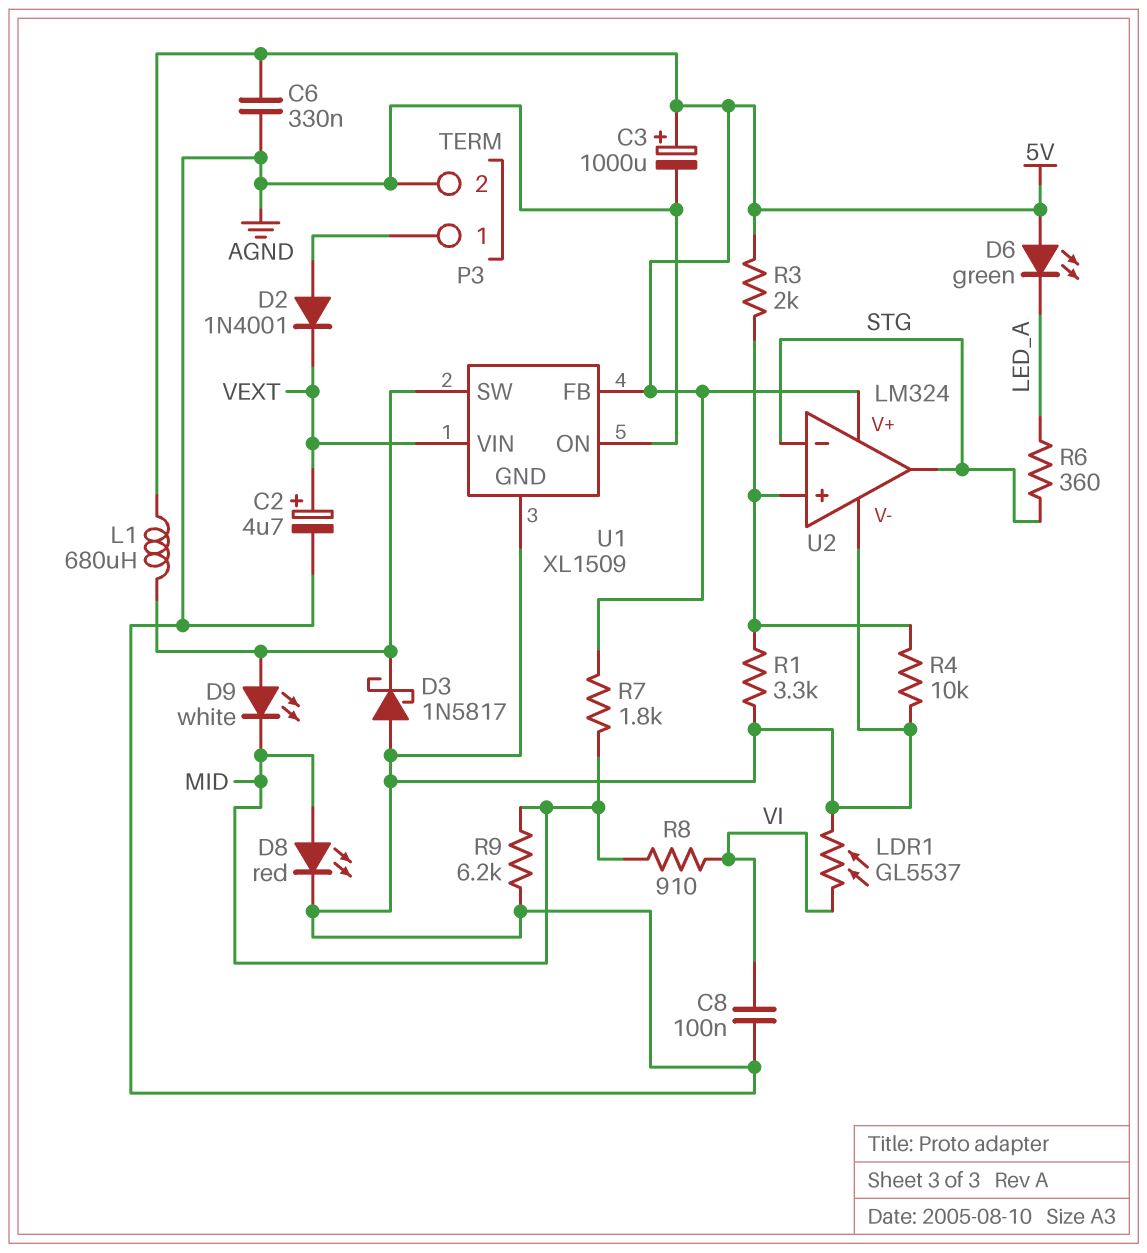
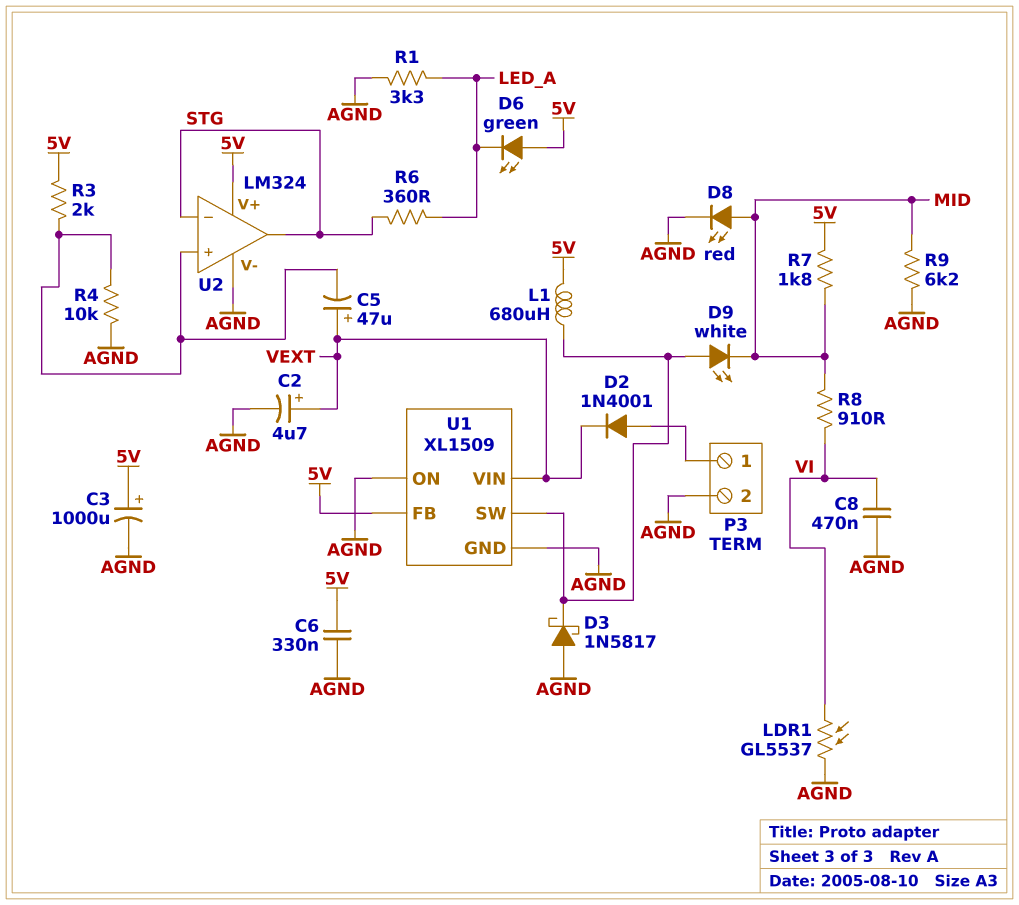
C5: none -> 47uF (plus VEXT, minus U2/in+)
C8: 100nF (AGND, VI) -> 470nF (AGND, VI)
R1: 3.3k (AGND, U2/in+) -> 3.3k (AGND, LED_A)

